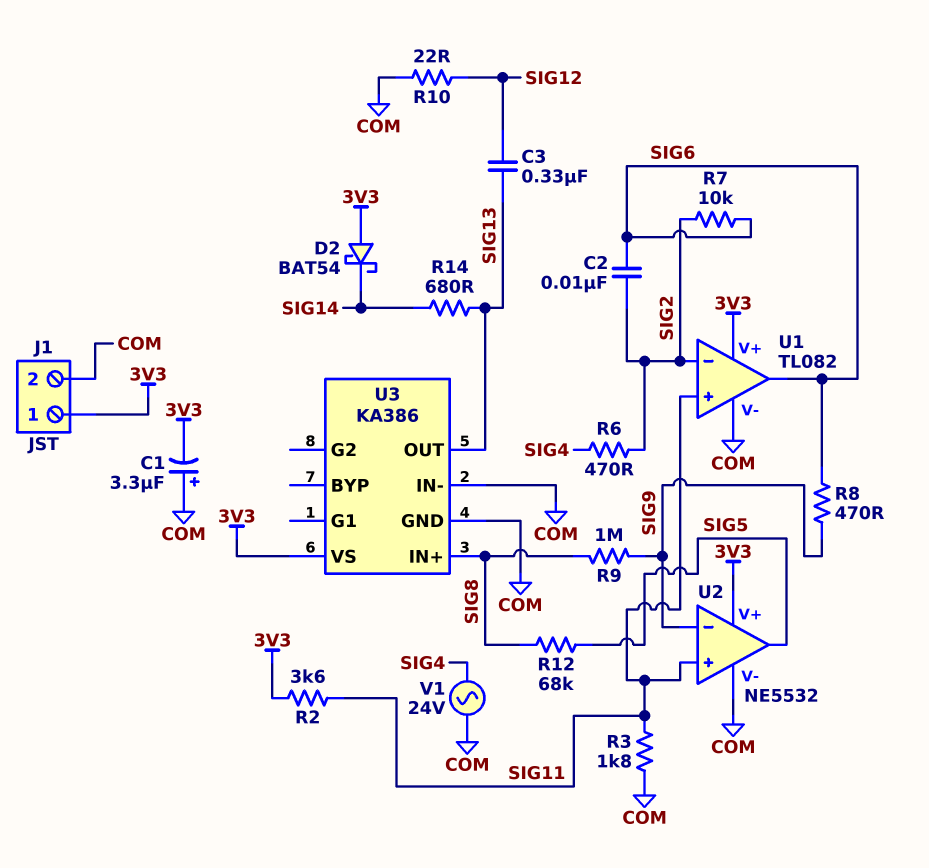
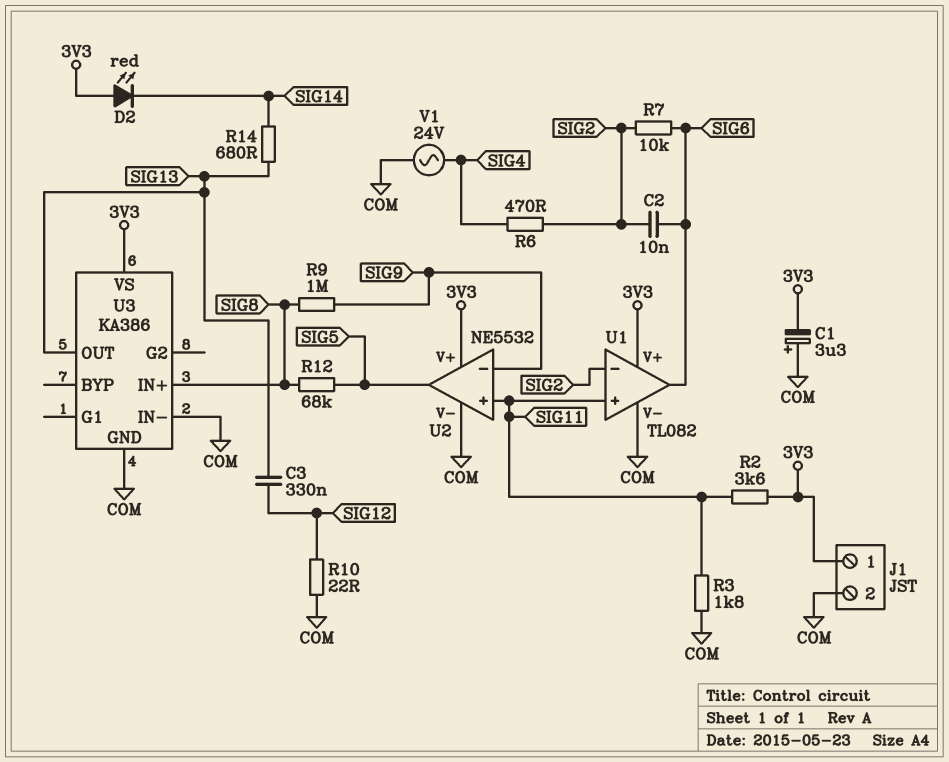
D2: schottky BAT54 (A 3V3, K SIG14) -> LED red (A 3V3, K SIG14)
R8: 470 (SIG6, SIG9) -> none

